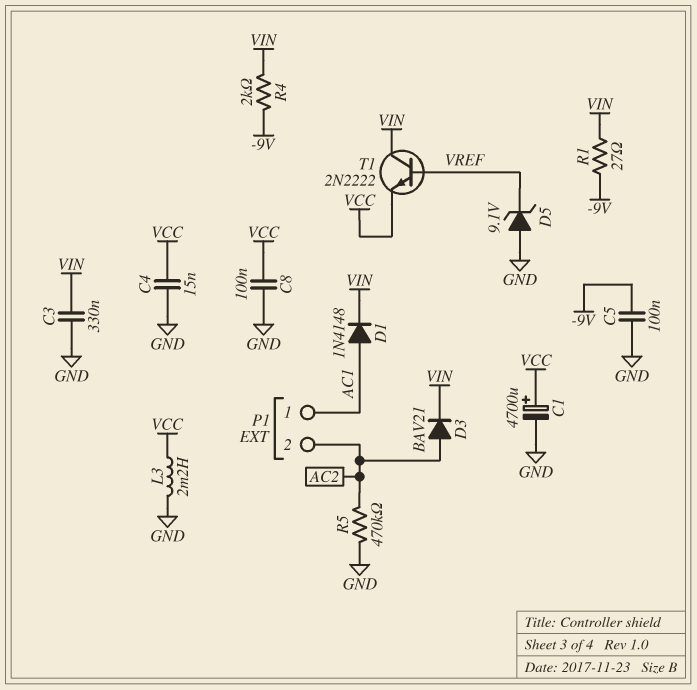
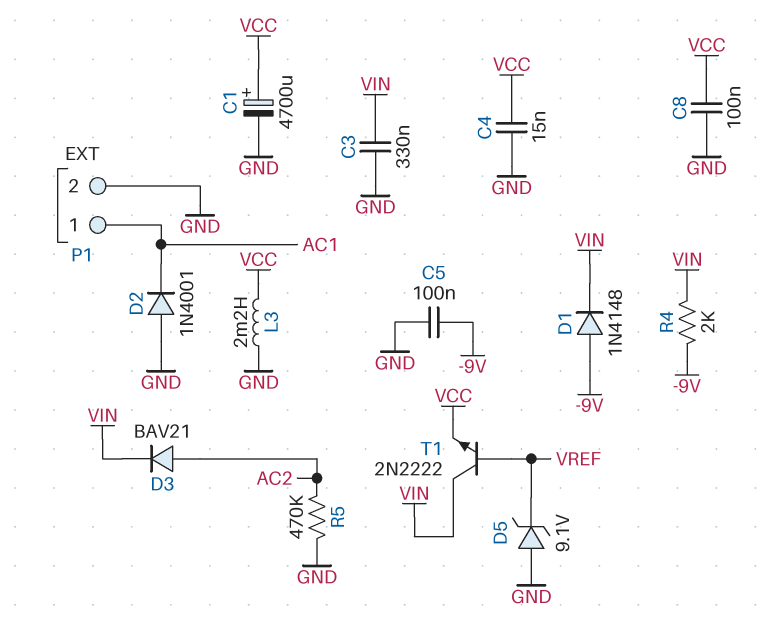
D1: diode 1N4148 (A AC1, K VIN) -> diode 1N4148 (A -9V, K VIN)
D2: none -> diode 1N4001 (A GND, K AC1)
P1 pin 2: AC2 -> GND
R1: 27 (-9V, VIN) -> none

